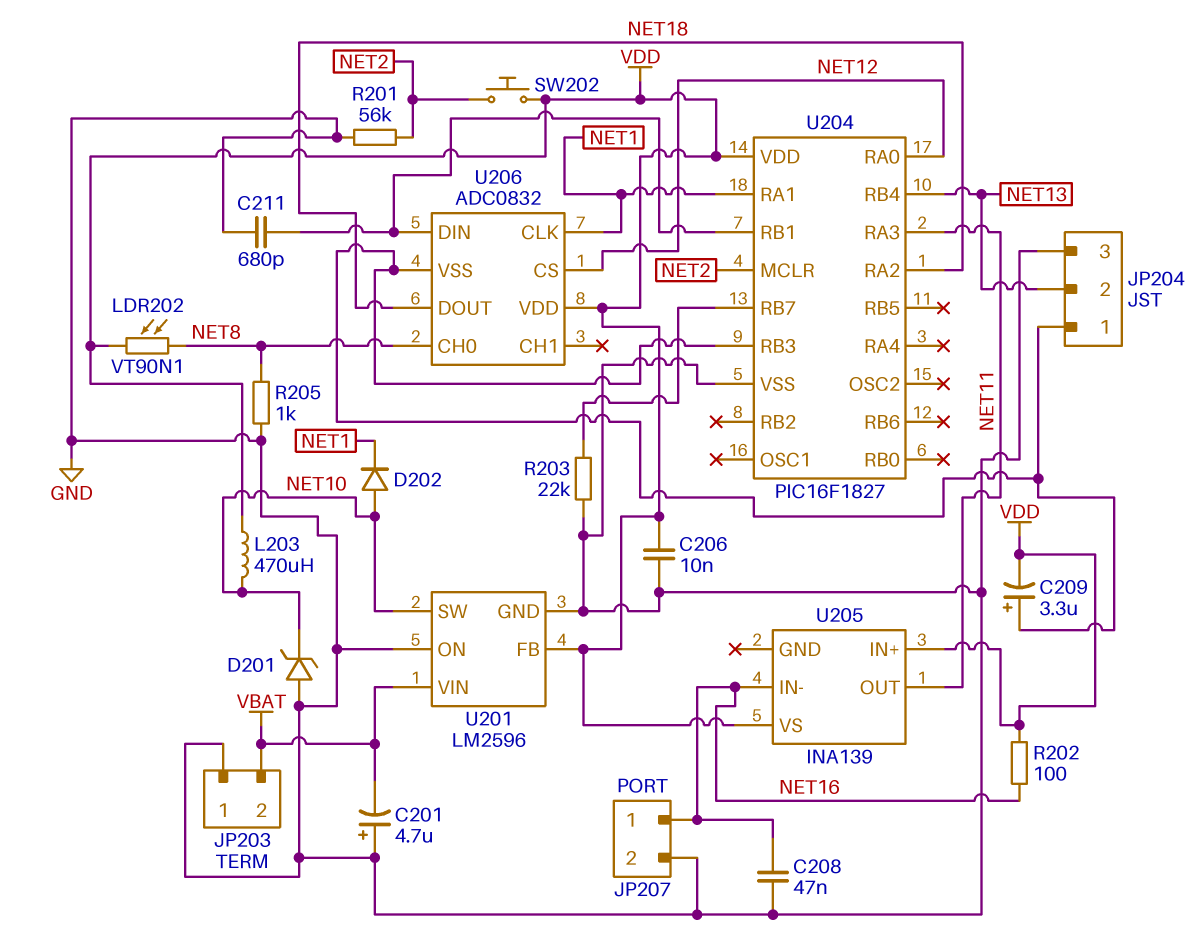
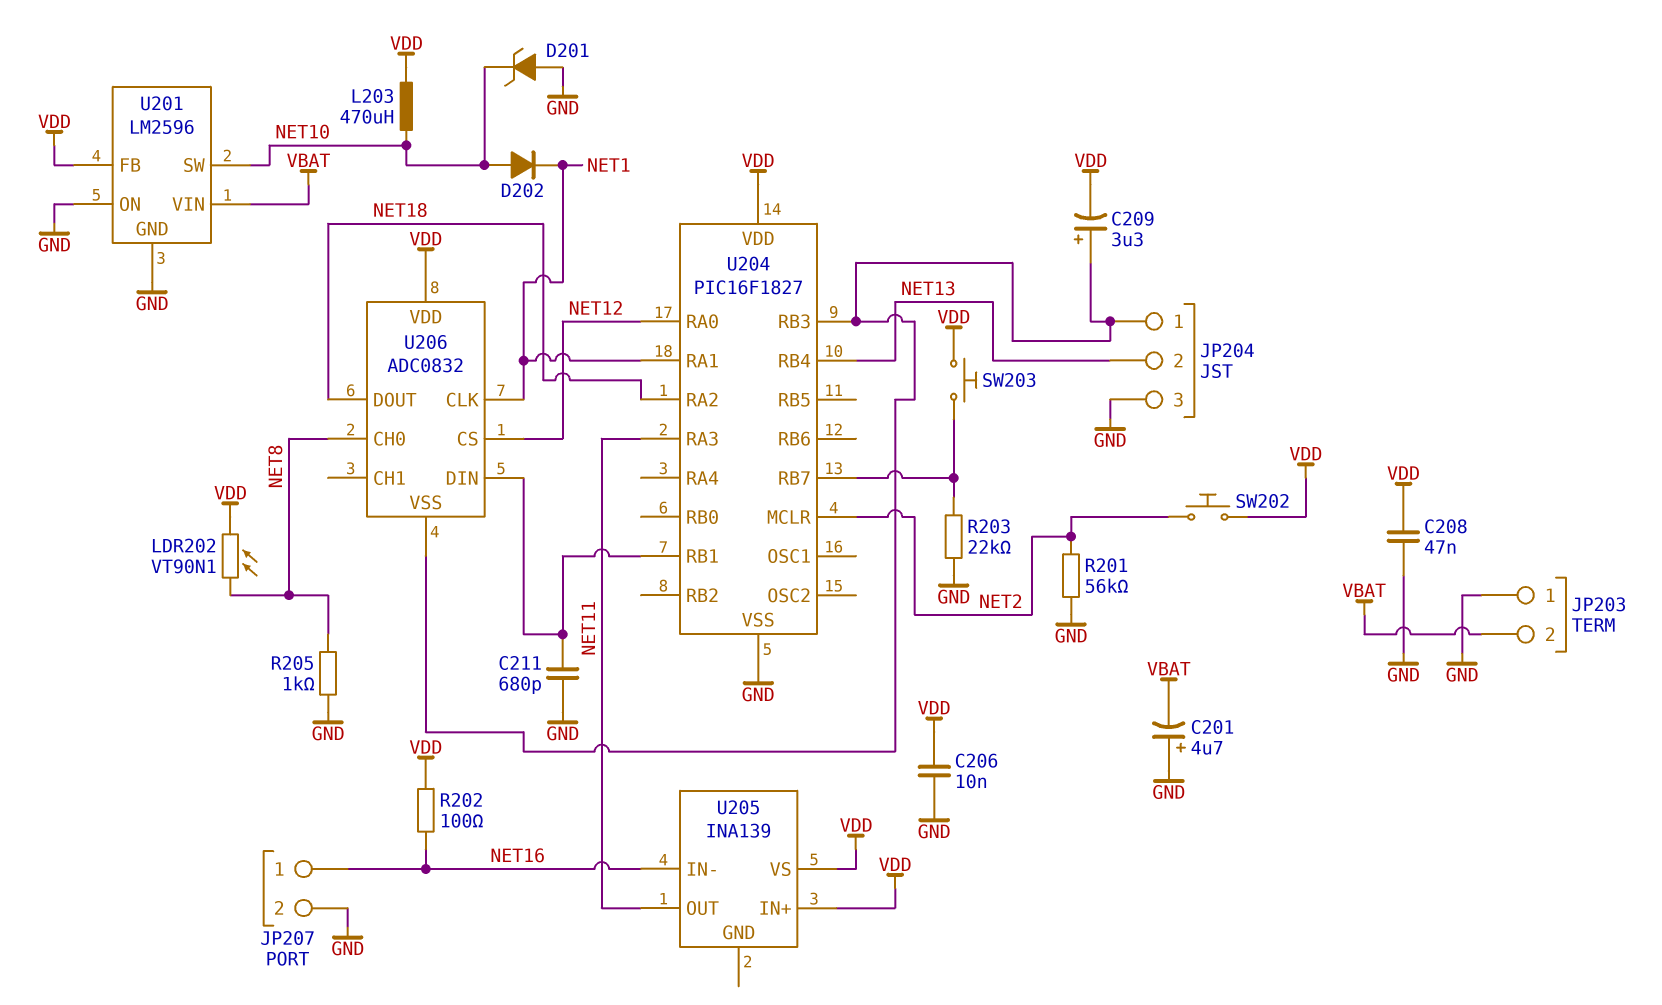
C208: 47nF (GND, NET16) -> 47nF (GND, VDD)
SW203: none -> button (U204/RB7, VDD)

